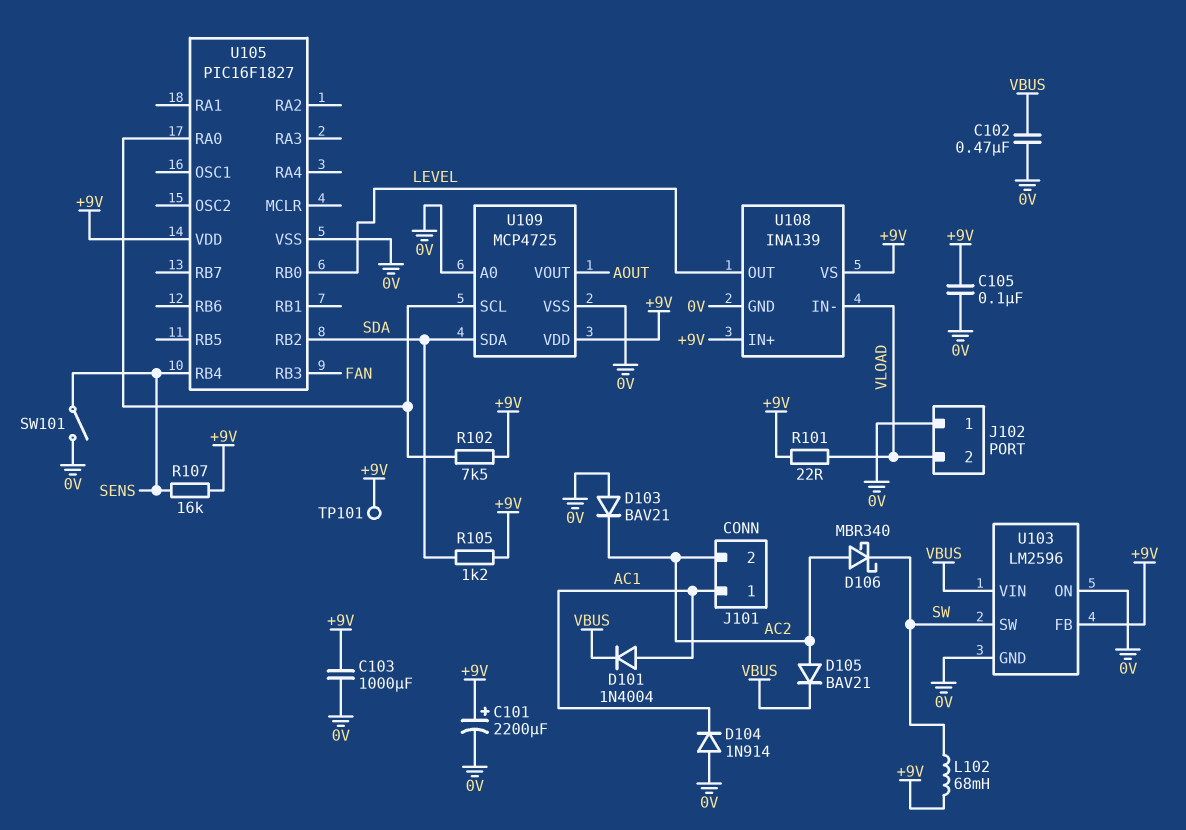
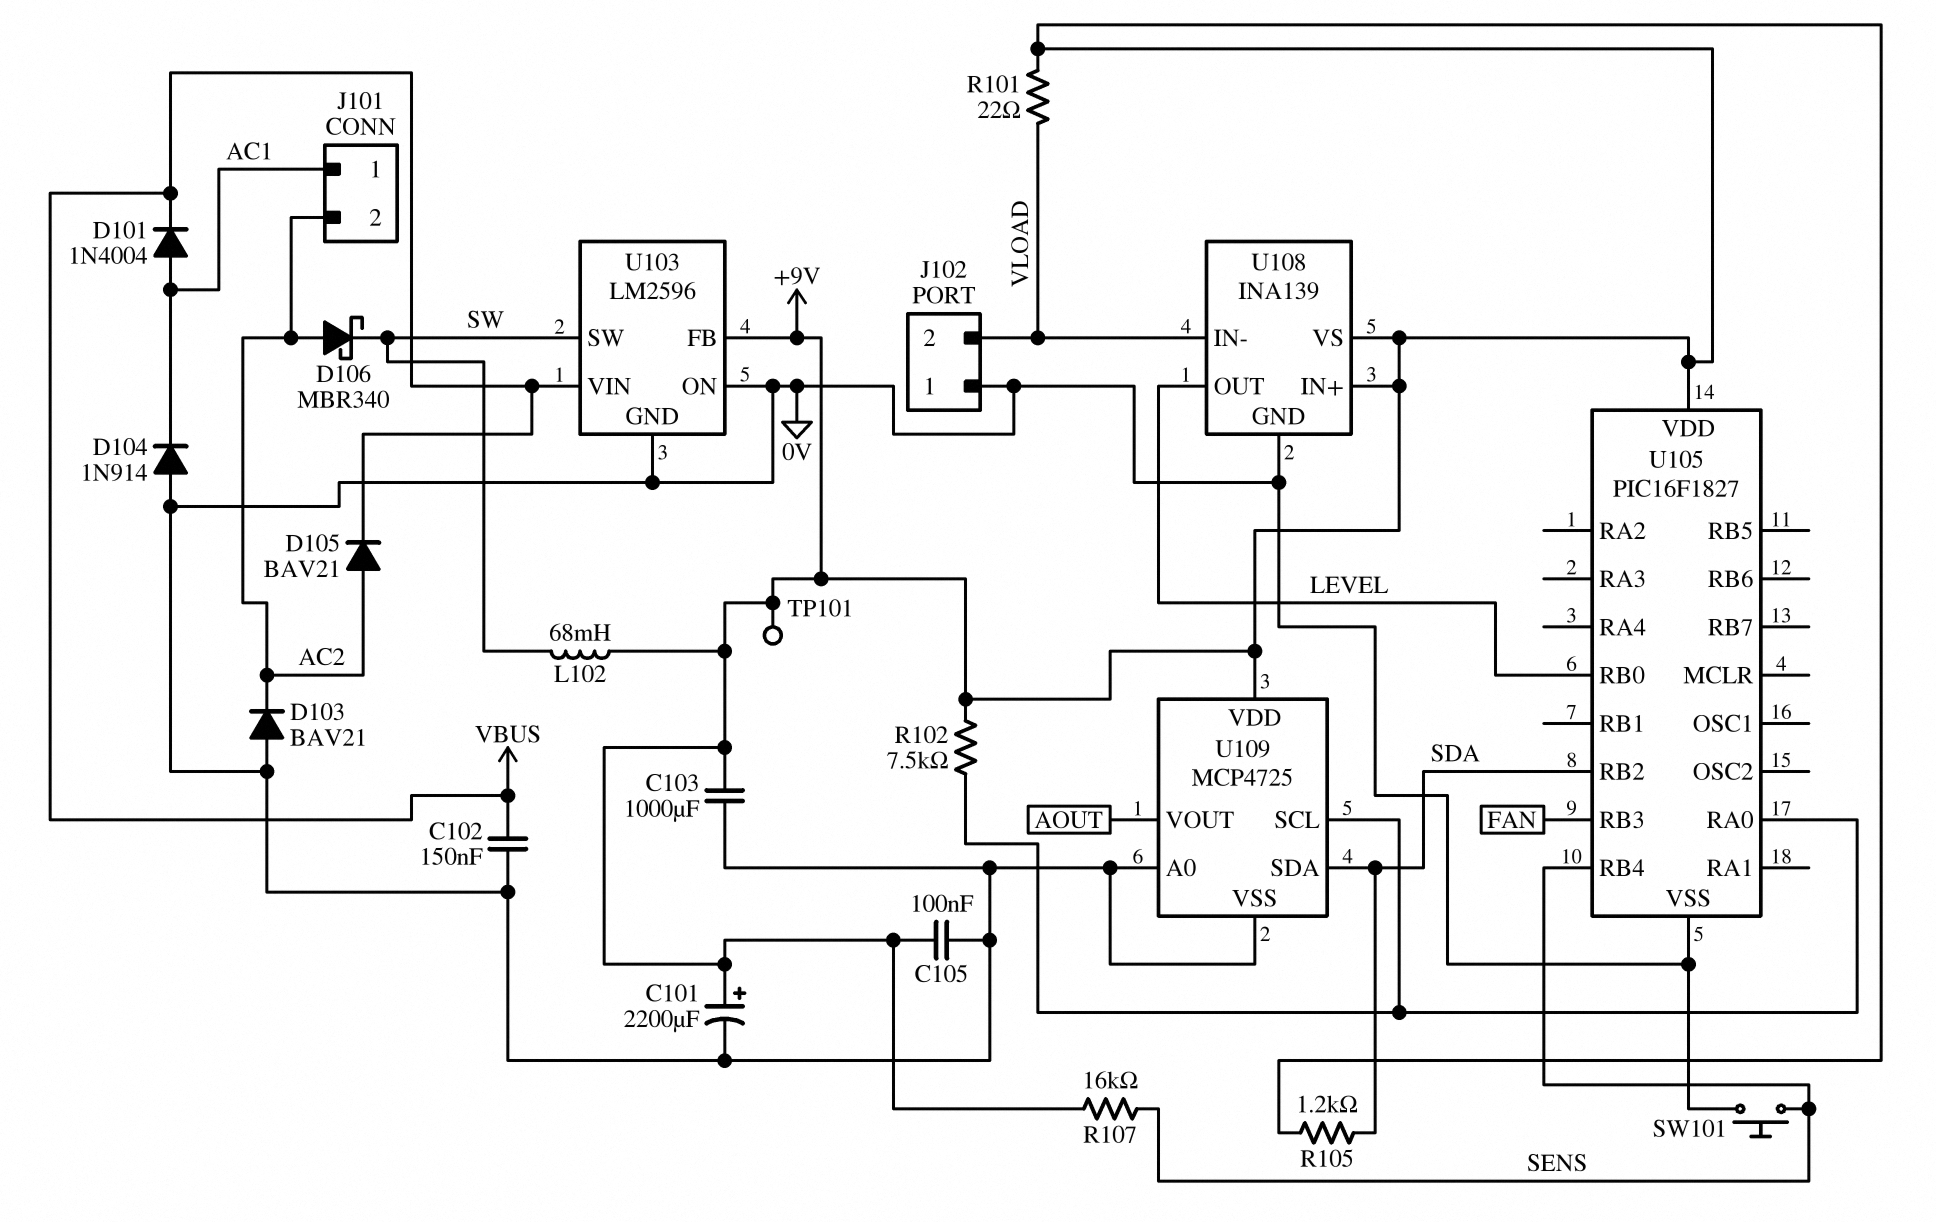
C102: 470nF (0V, VBUS) -> 150nF (0V, VBUS)
SW101: switch (0V, SENS) -> button (0V, SENS)

